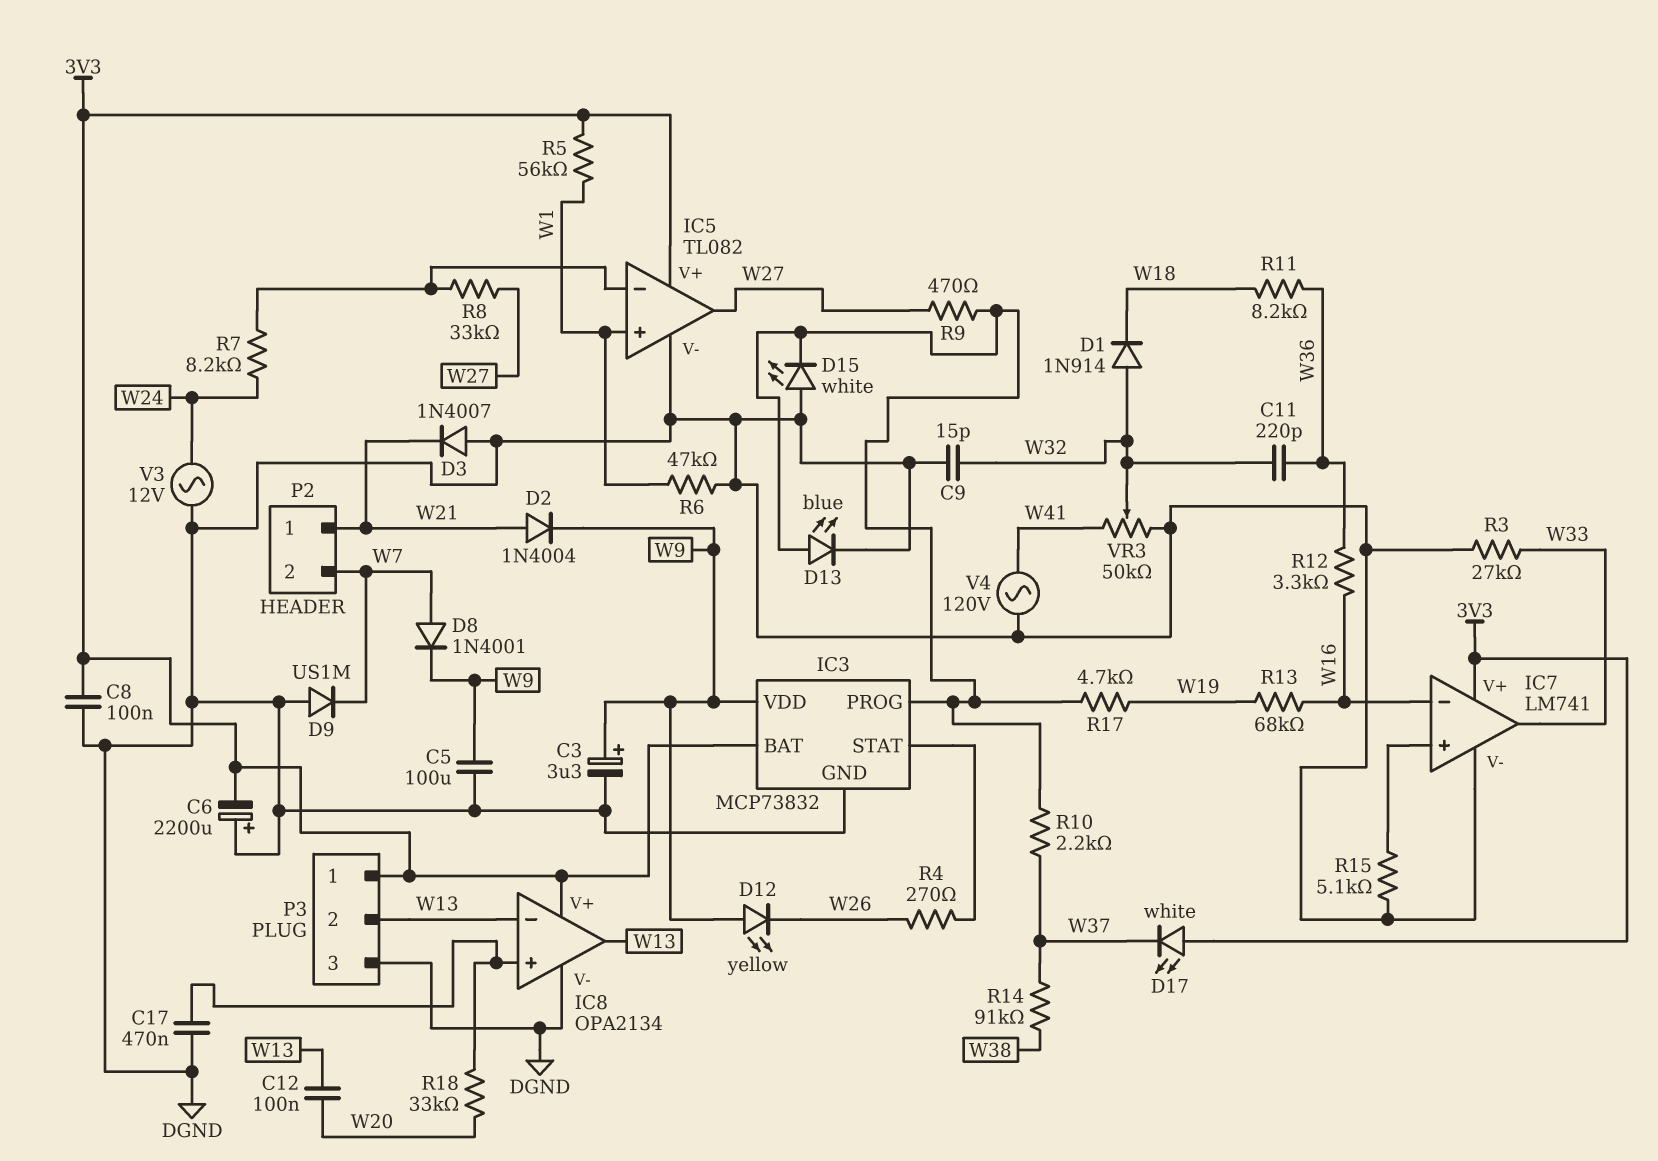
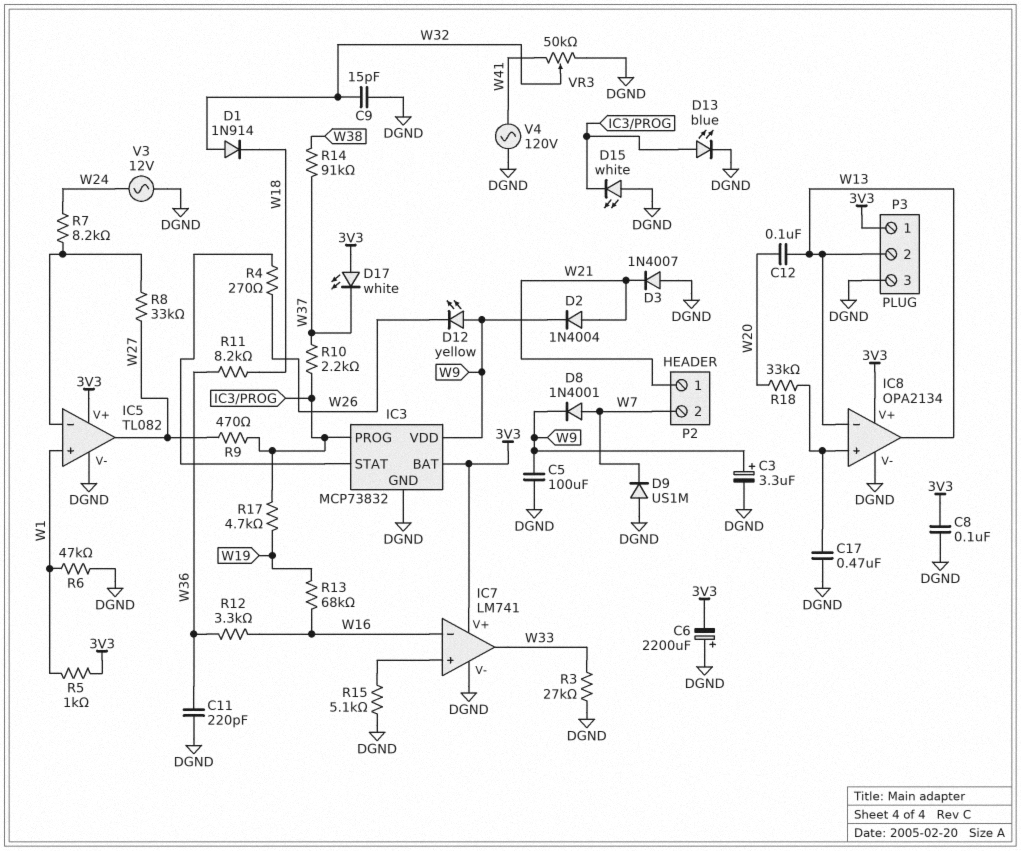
C11: 220pF (W32, W36) -> 220pF (DGND, W36)
R5: 56k (3V3, W1) -> 1k (3V3, W1)

